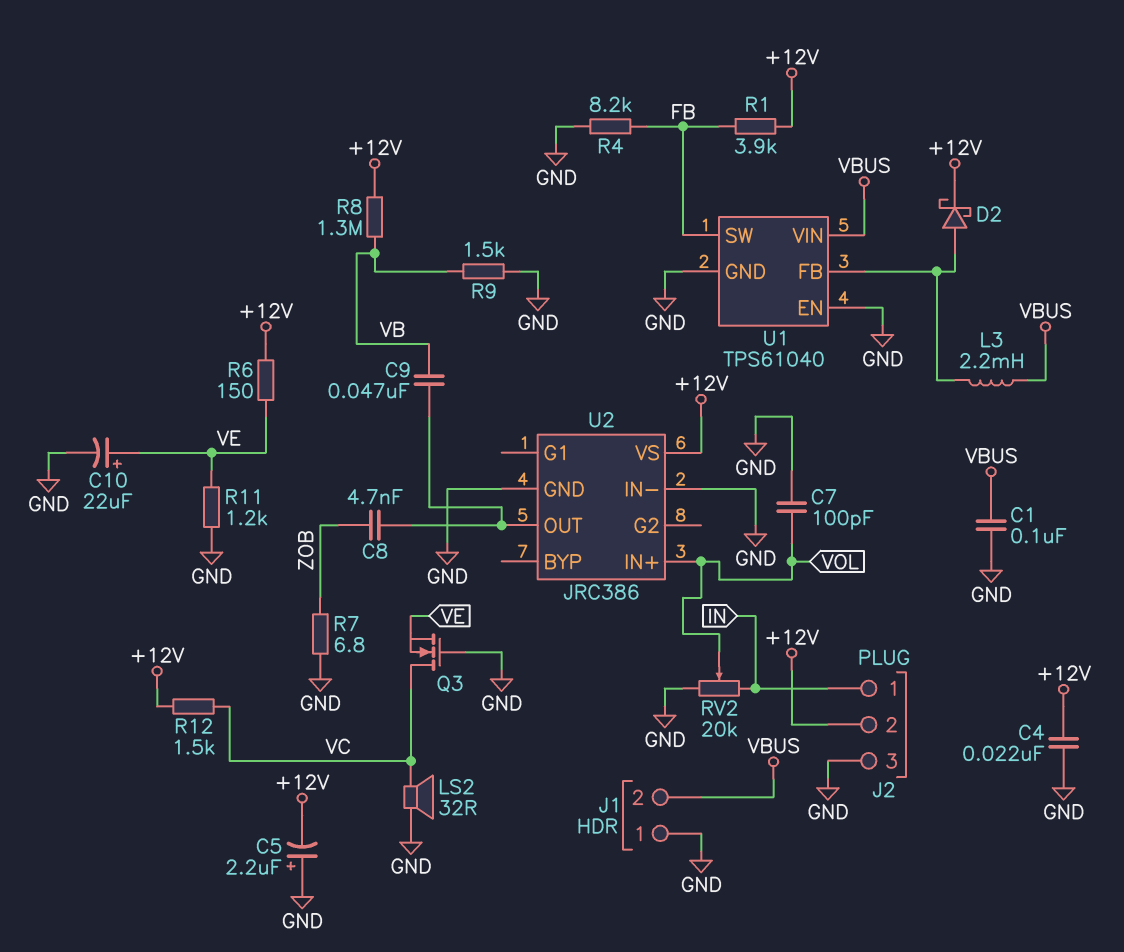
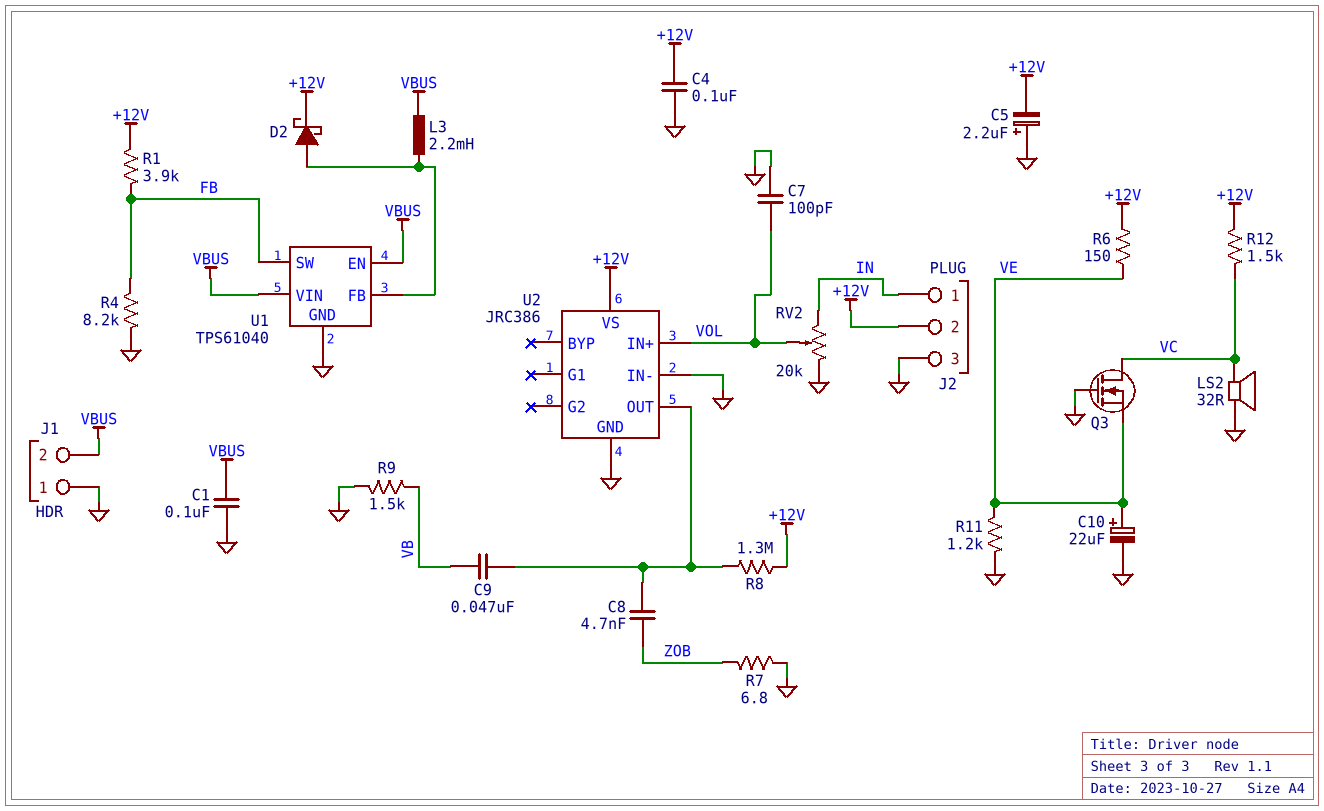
C4: 22nF (+12V, GND) -> 100nF (+12V, GND)
R8: 1.3M (+12V, VB) -> 1.3M (+12V, U2/OUT)
U1 pin EN: GND -> VBUS

